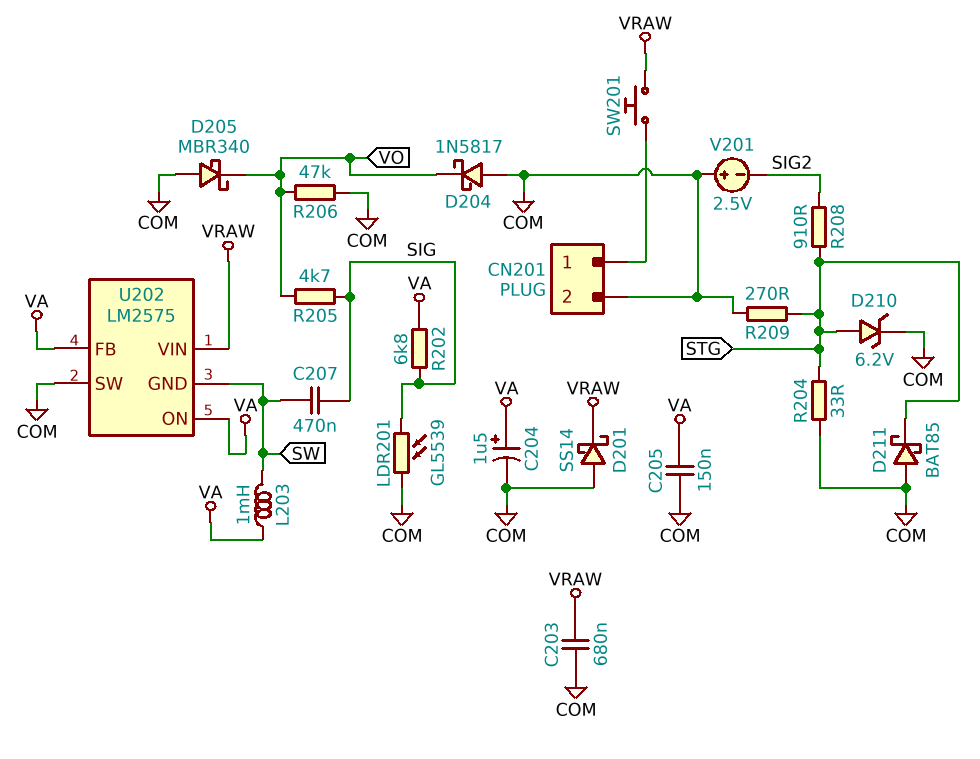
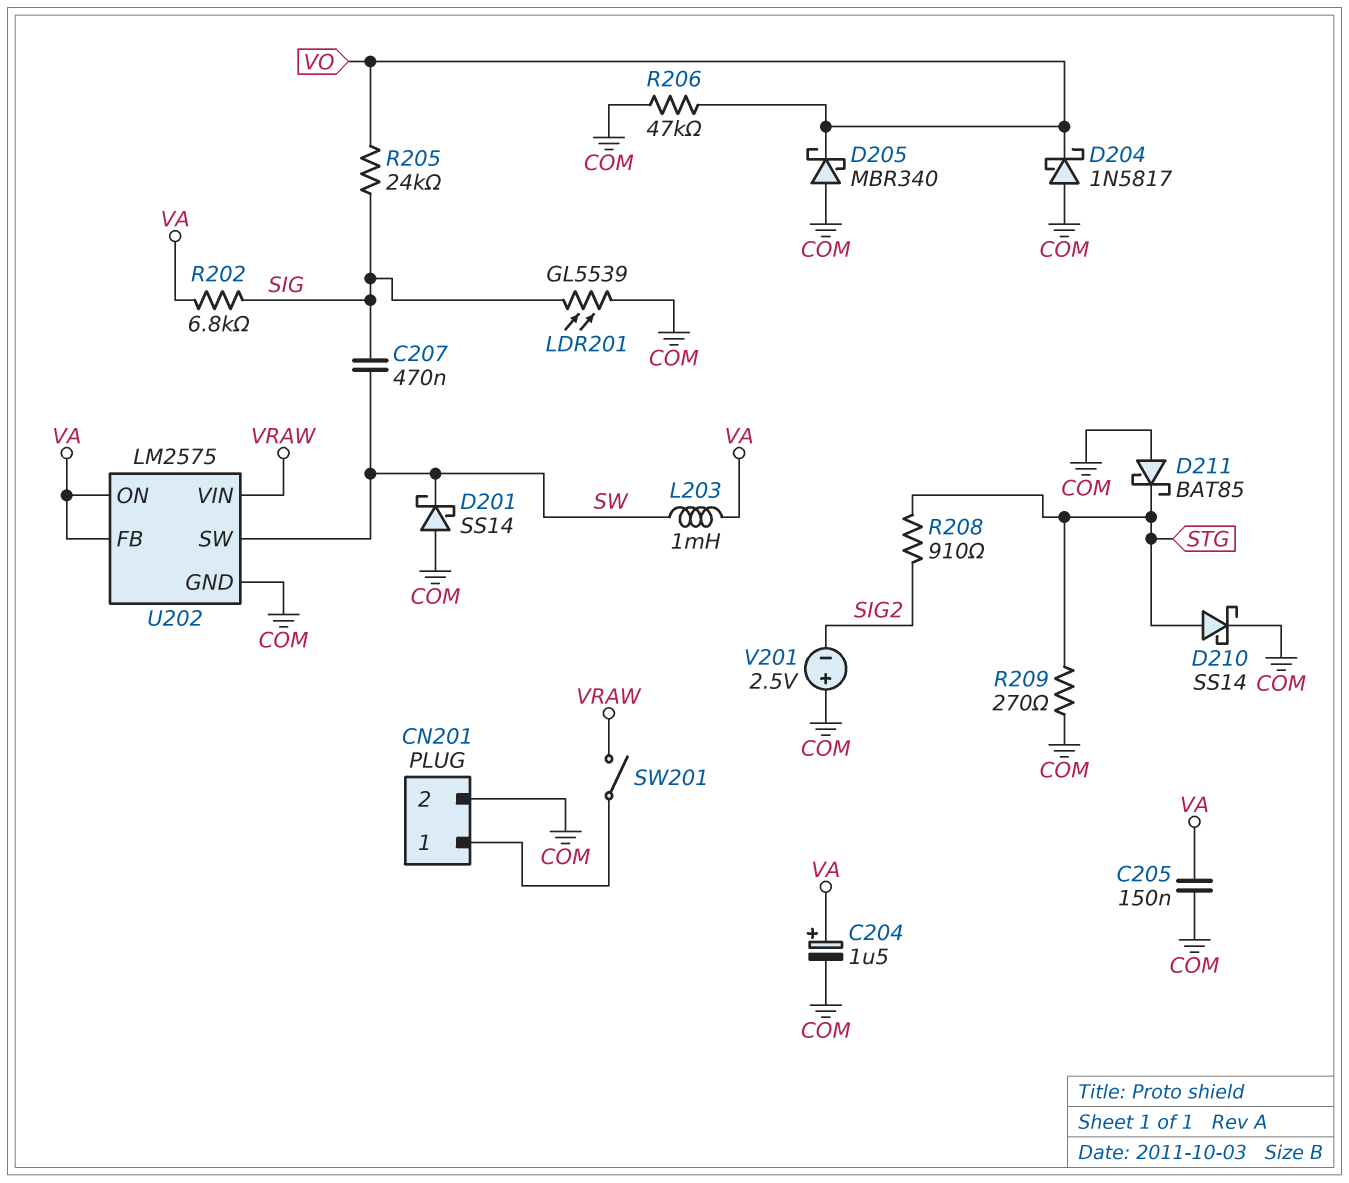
C203: 680nF (COM, VRAW) -> none
D201: schottky SS14 (A COM, K VRAW) -> schottky SS14 (A COM, K SW)
D210: zener 6.2V (A STG, K COM) -> schottky SS14 (A STG, K COM)
R204: 33 (COM, STG) -> none
R205: 4.7k (SIG, VO) -> 24k (SIG, VO)
SW201: button (CN201/1, VRAW) -> switch (CN201/1, VRAW)
U202 pin GND: SW -> COM
U202 pin SW: COM -> SW

